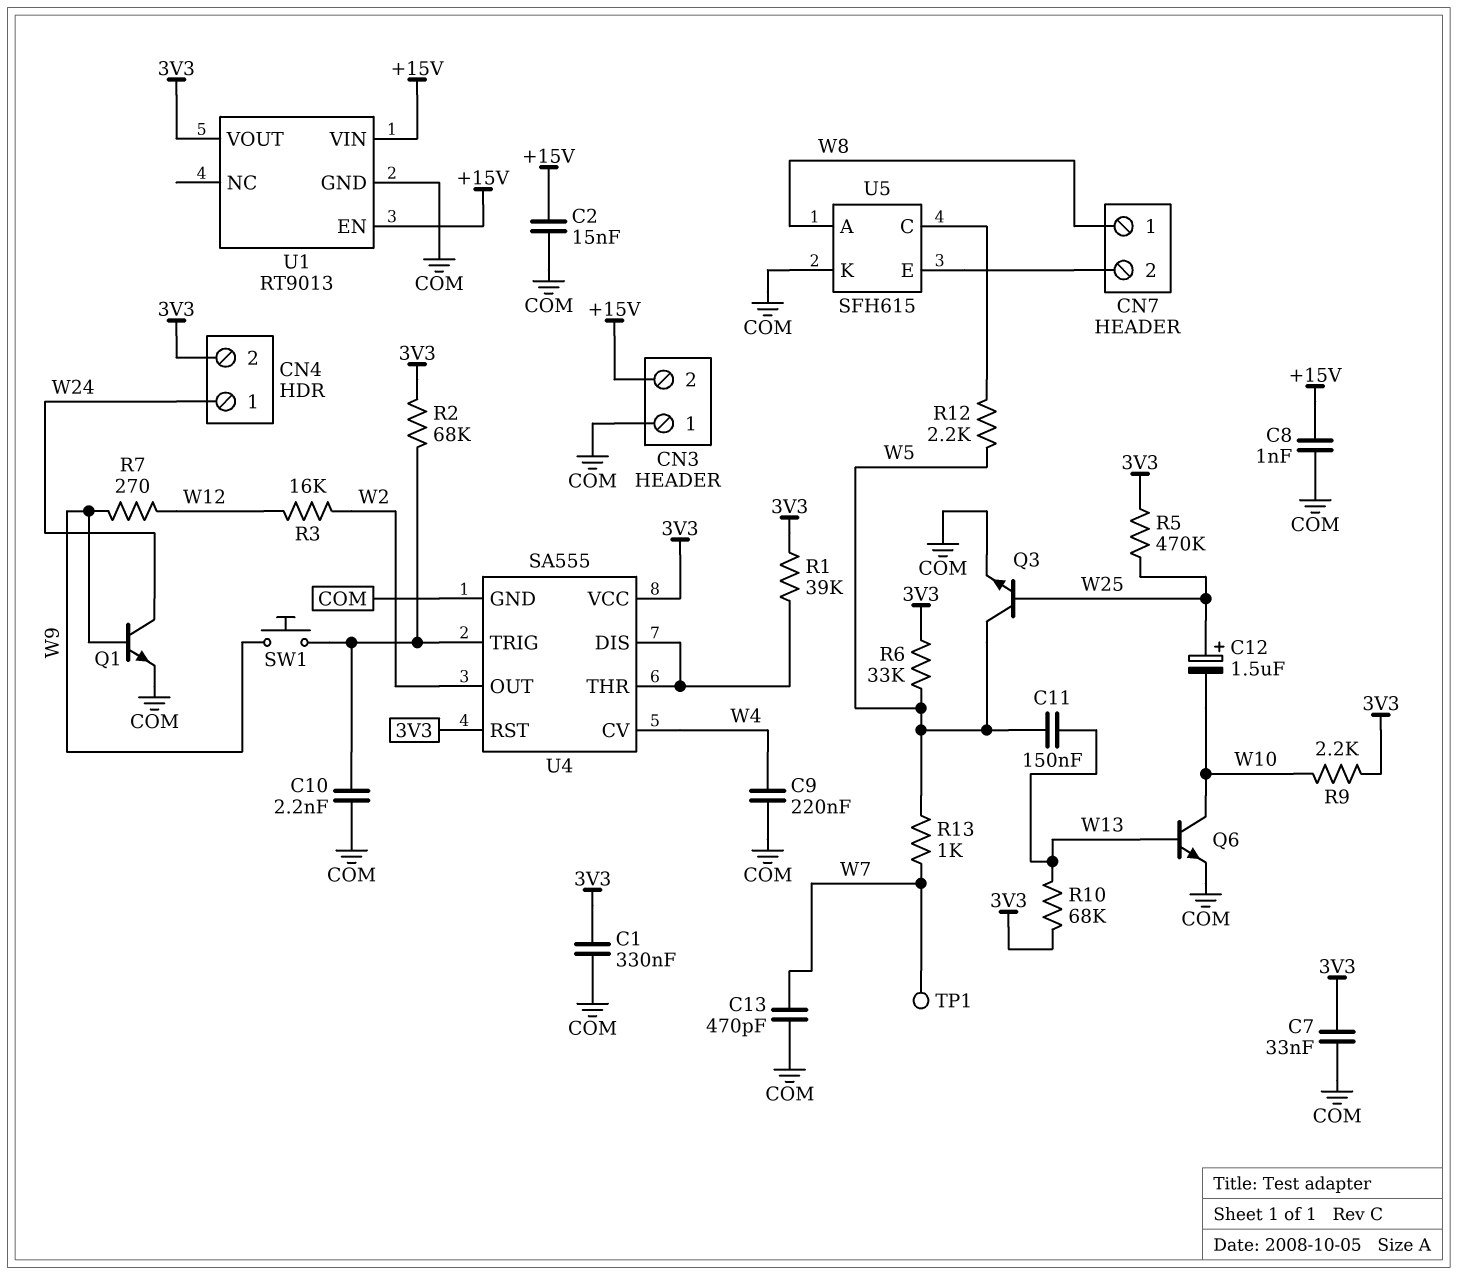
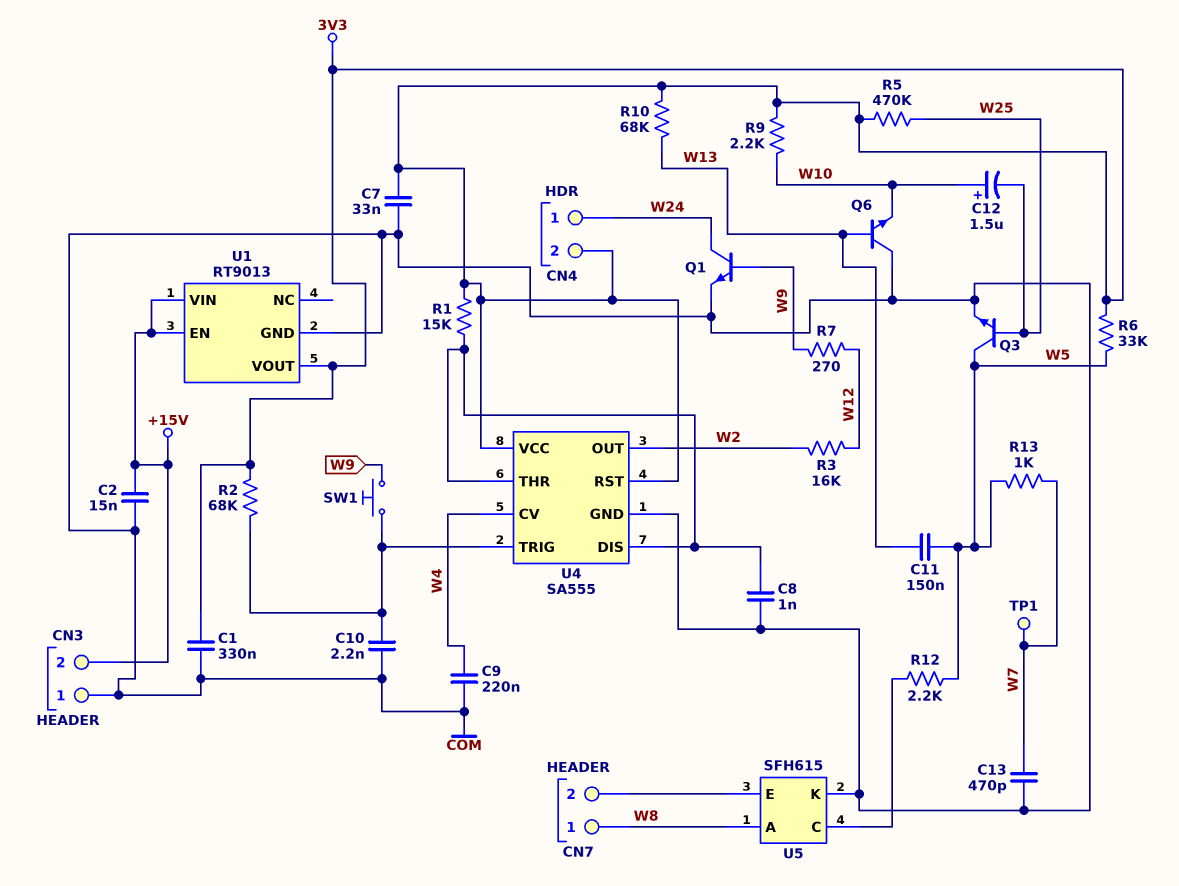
C8: 1nF (+15V, COM) -> 1nF (COM, U4/DIS)
C12: 1.5uF (plus W25, minus W10) -> 1.5uF (plus W10, minus W25)
Q6: NPN (B W13, C W10, E COM) -> NPN (B W13, C COM, E W10)
R1: 39k (3V3, U4/DIS) -> 15k (3V3, U4/DIS)

